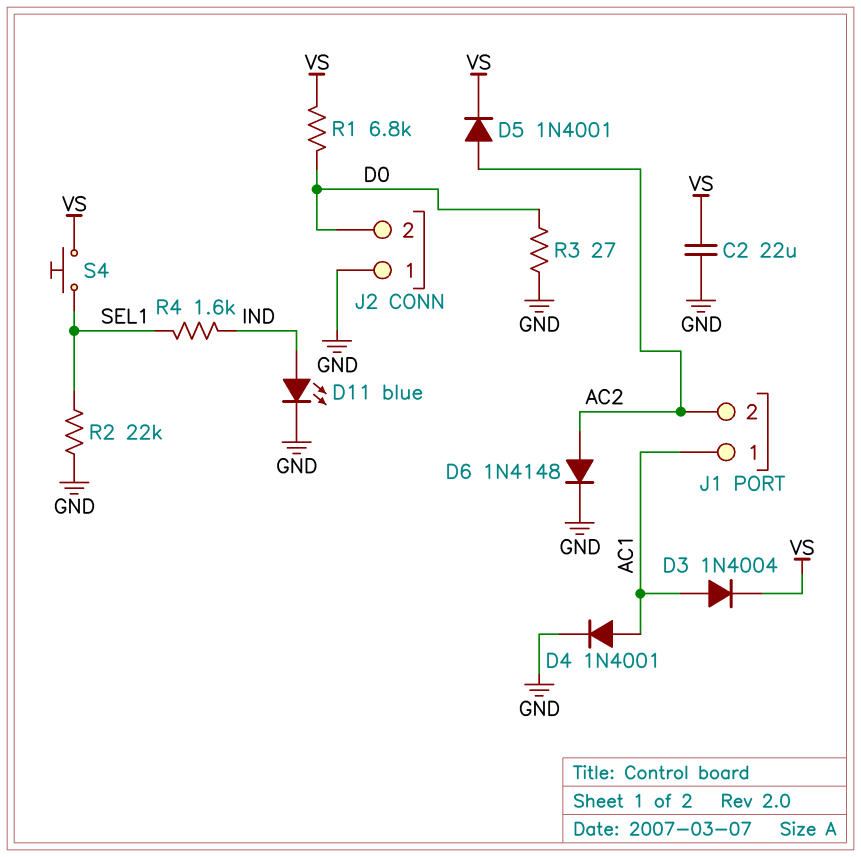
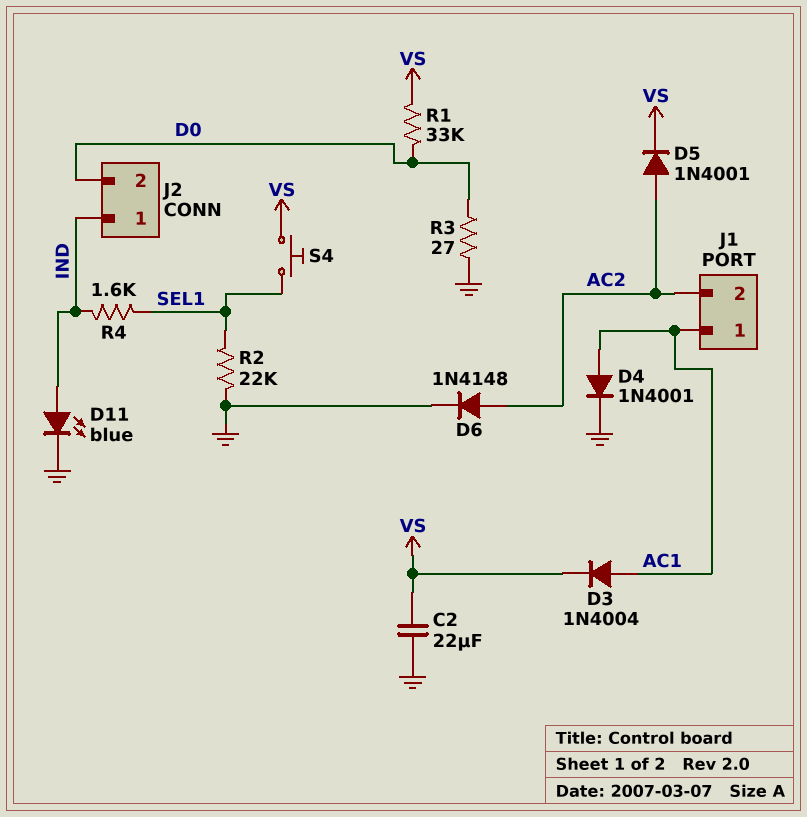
J2 pin 1: GND -> IND
R1: 6.8k (D0, VS) -> 33k (D0, VS)

